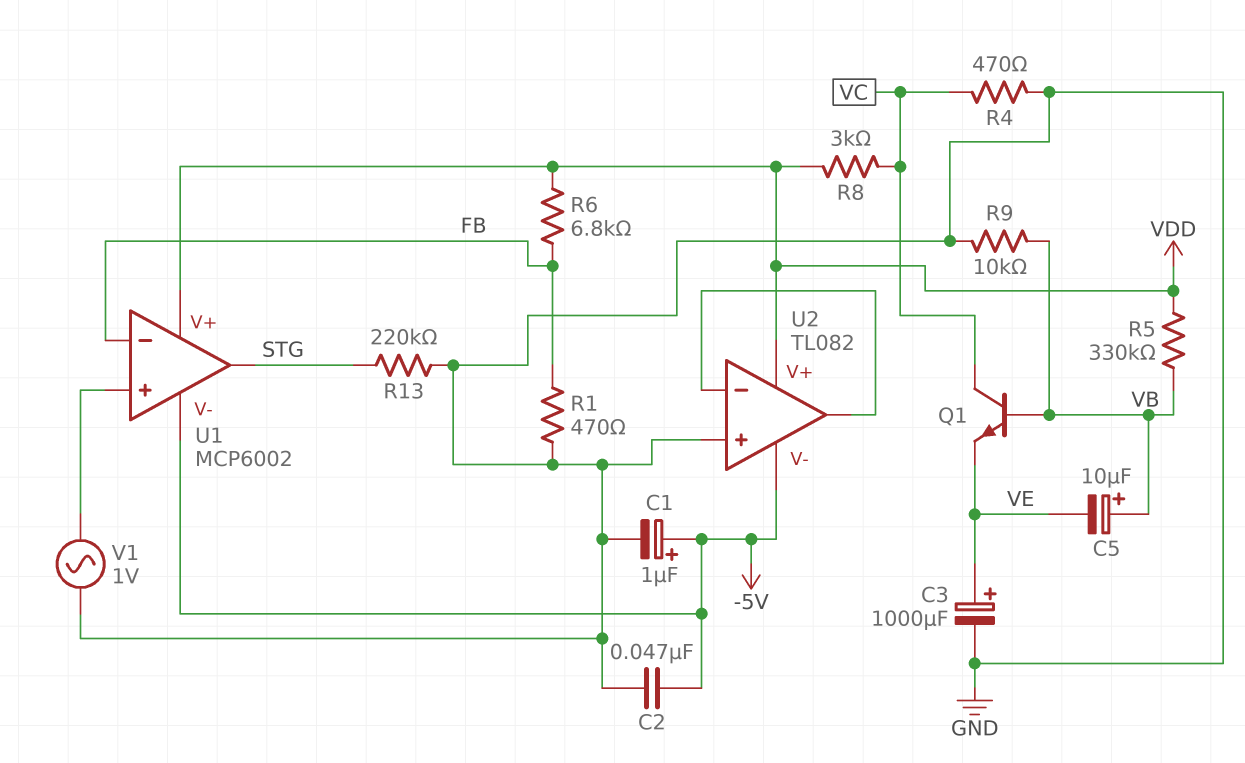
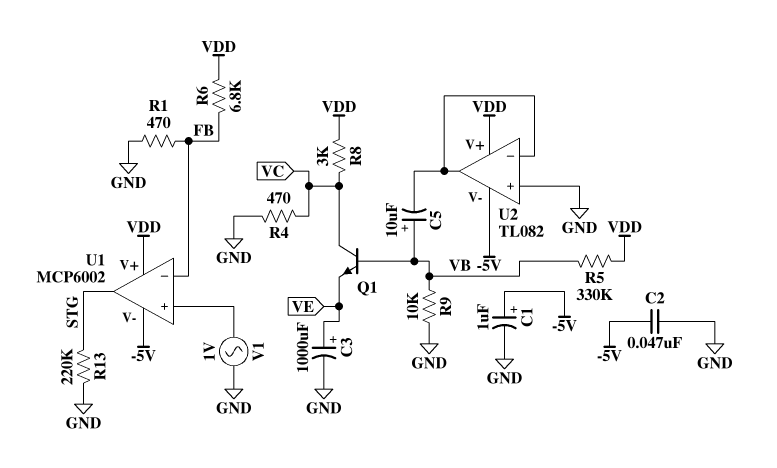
C5: 10uF (plus VB, minus VE) -> 10uF (plus VB, minus U2/in-)

